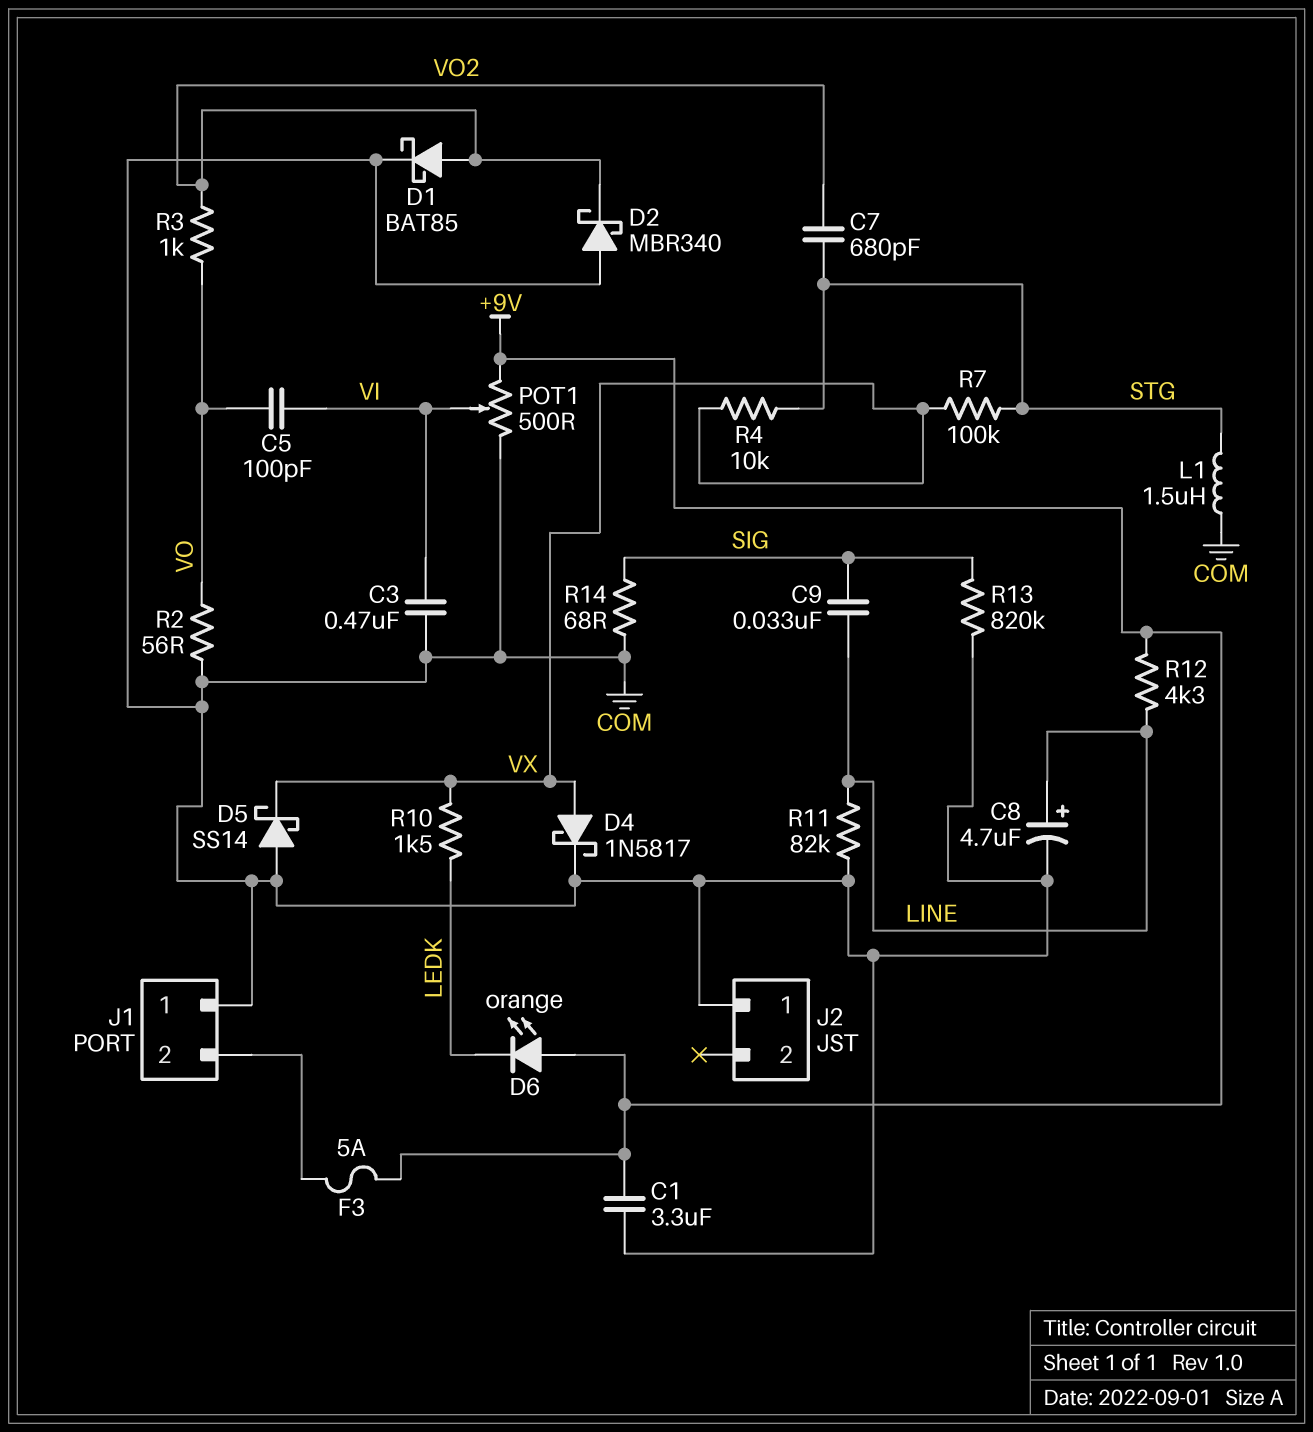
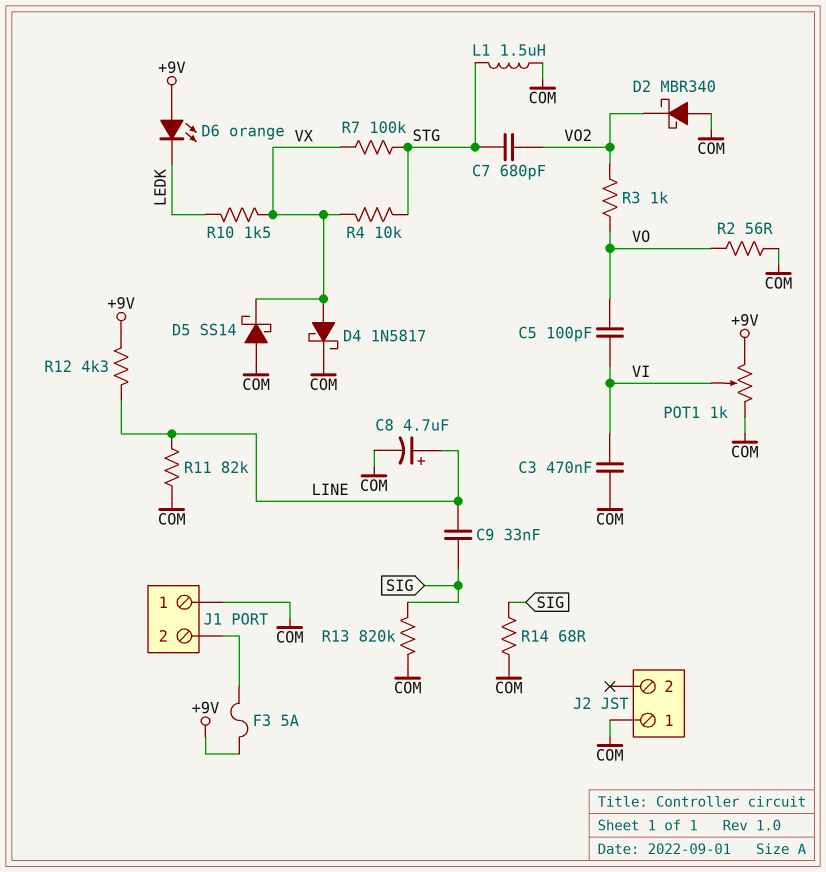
C1: 3.3uF (+9V, COM) -> none
D1: schottky BAT85 (A VO2, K COM) -> none
POT1: 500 (+9V, COM, wiper VI) -> 1k (+9V, COM, wiper VI)

